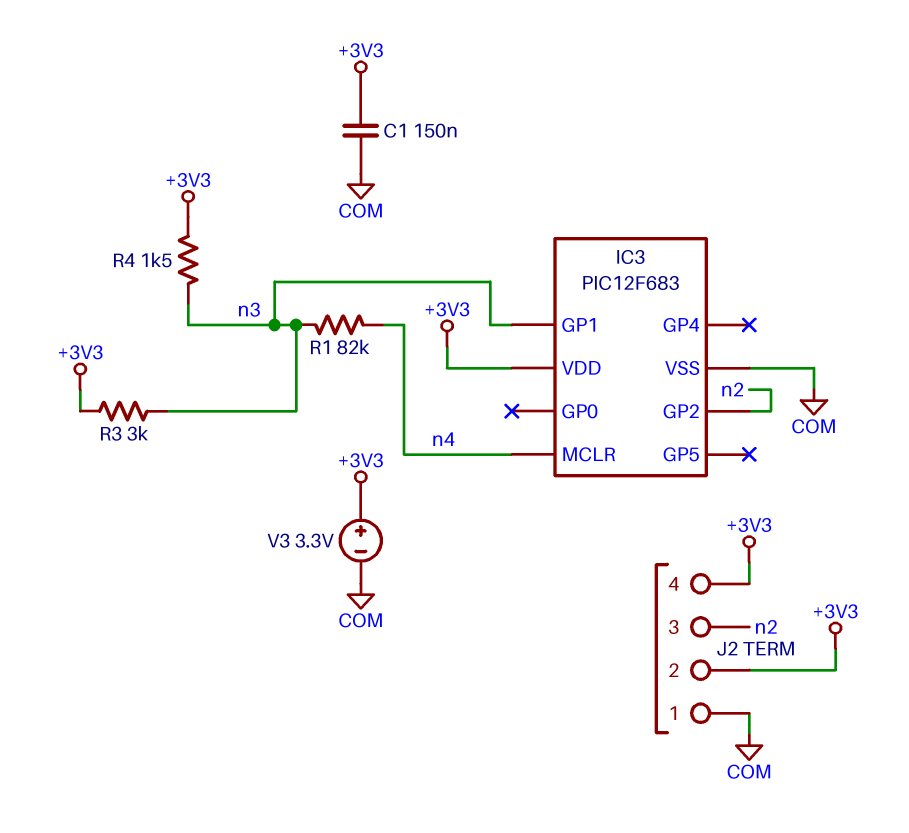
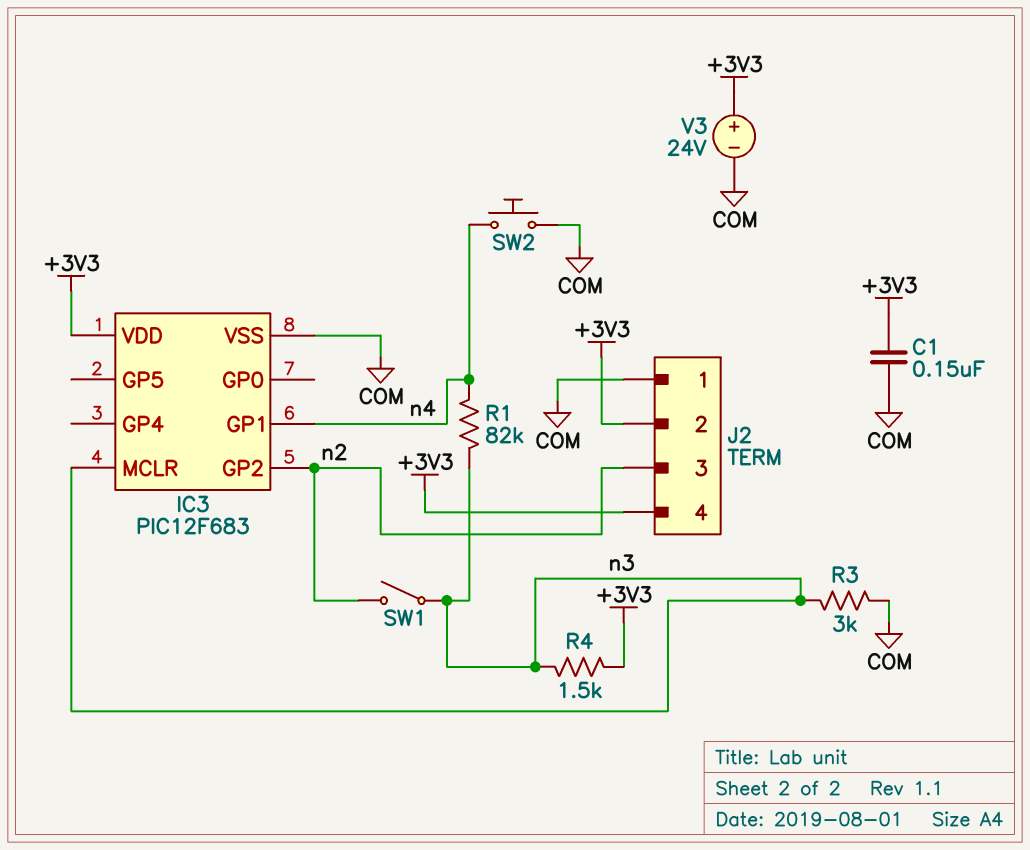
IC3 pin GP1: n3 -> n4
IC3 pin MCLR: n4 -> n3
R3: 3k (+3V3, n3) -> 3k (COM, n3)
SW1: none -> switch (n2, n3)
SW2: none -> button (COM, n4)
V3: 3.3V (plus +3V3, minus COM) -> 24V (plus +3V3, minus COM)

